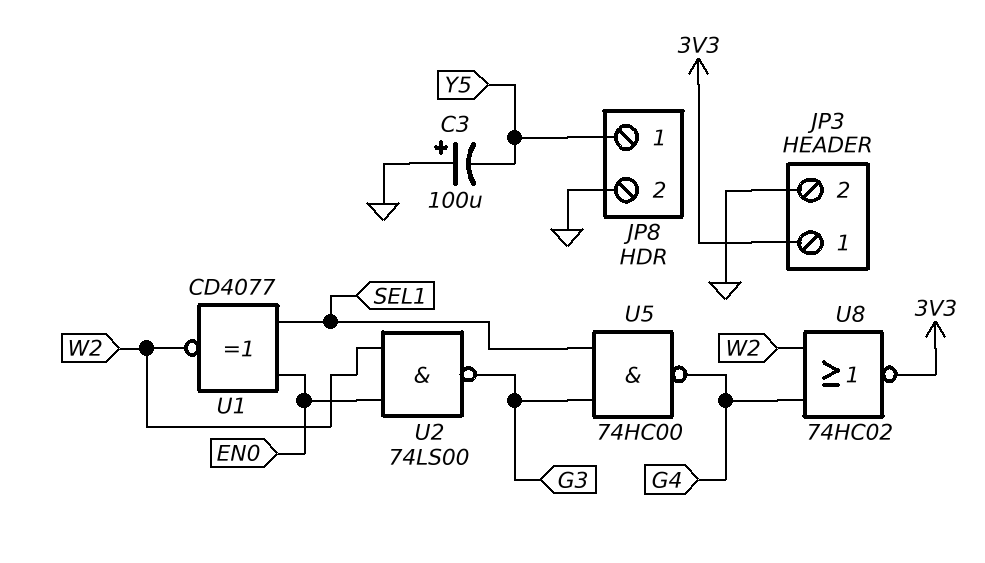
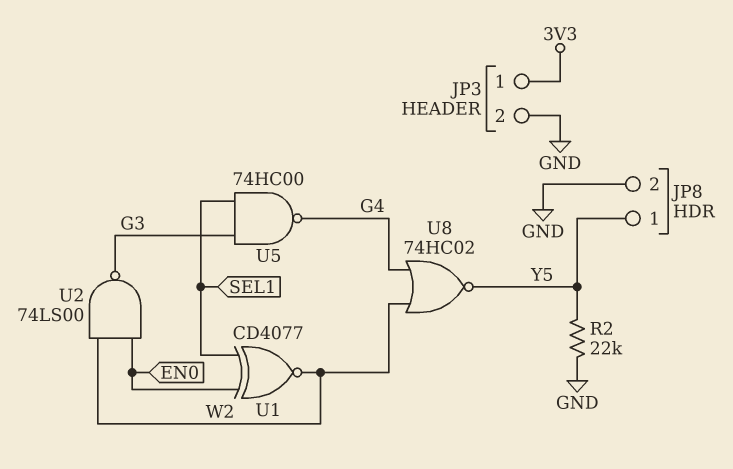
C3: 100uF (plus GND, minus Y5) -> none
R2: none -> 22k (GND, Y5)
U8: NOR 74HC02 (in G4, in W2, out 3V3) -> NOR 74HC02 (in G4, in W2, out Y5)

